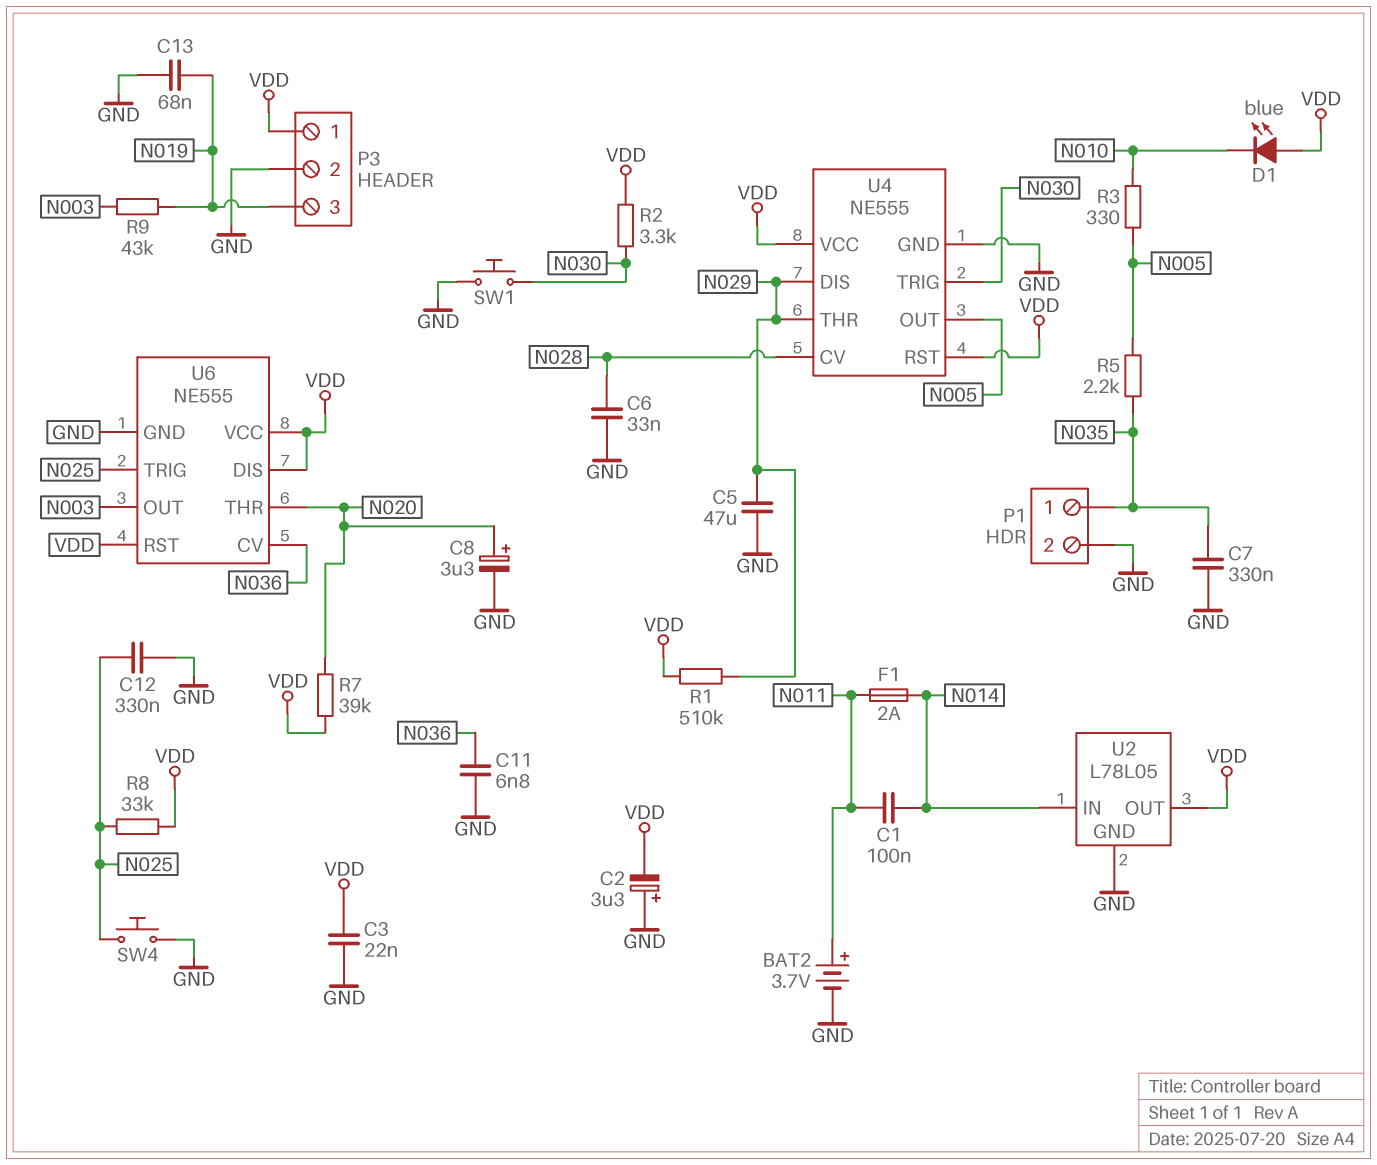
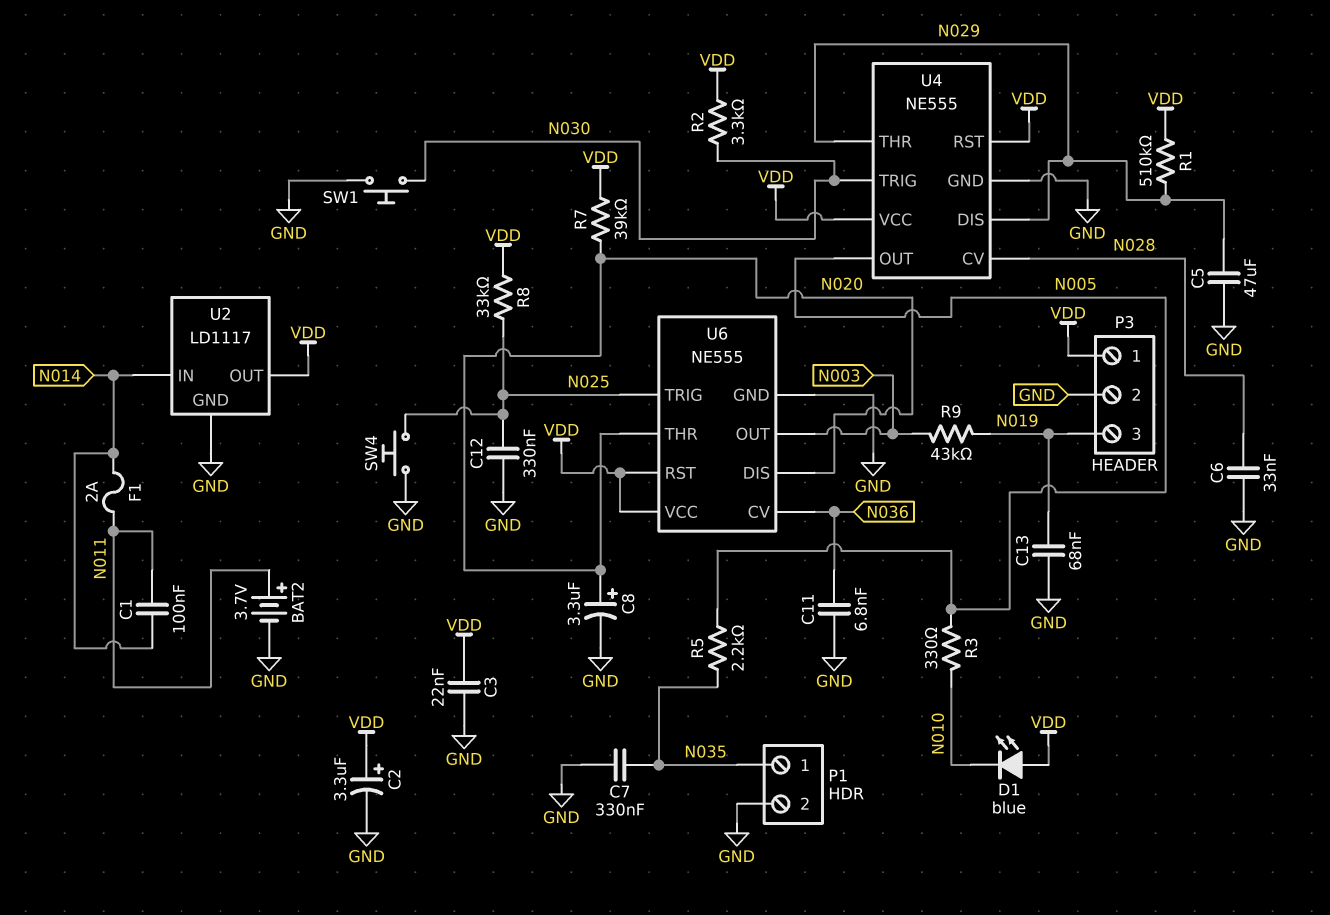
C2: 3.3uF (plus GND, minus VDD) -> 3.3uF (plus VDD, minus GND)
U2: L78L05 -> LD1117
U6 pin DIS: VDD -> N020

